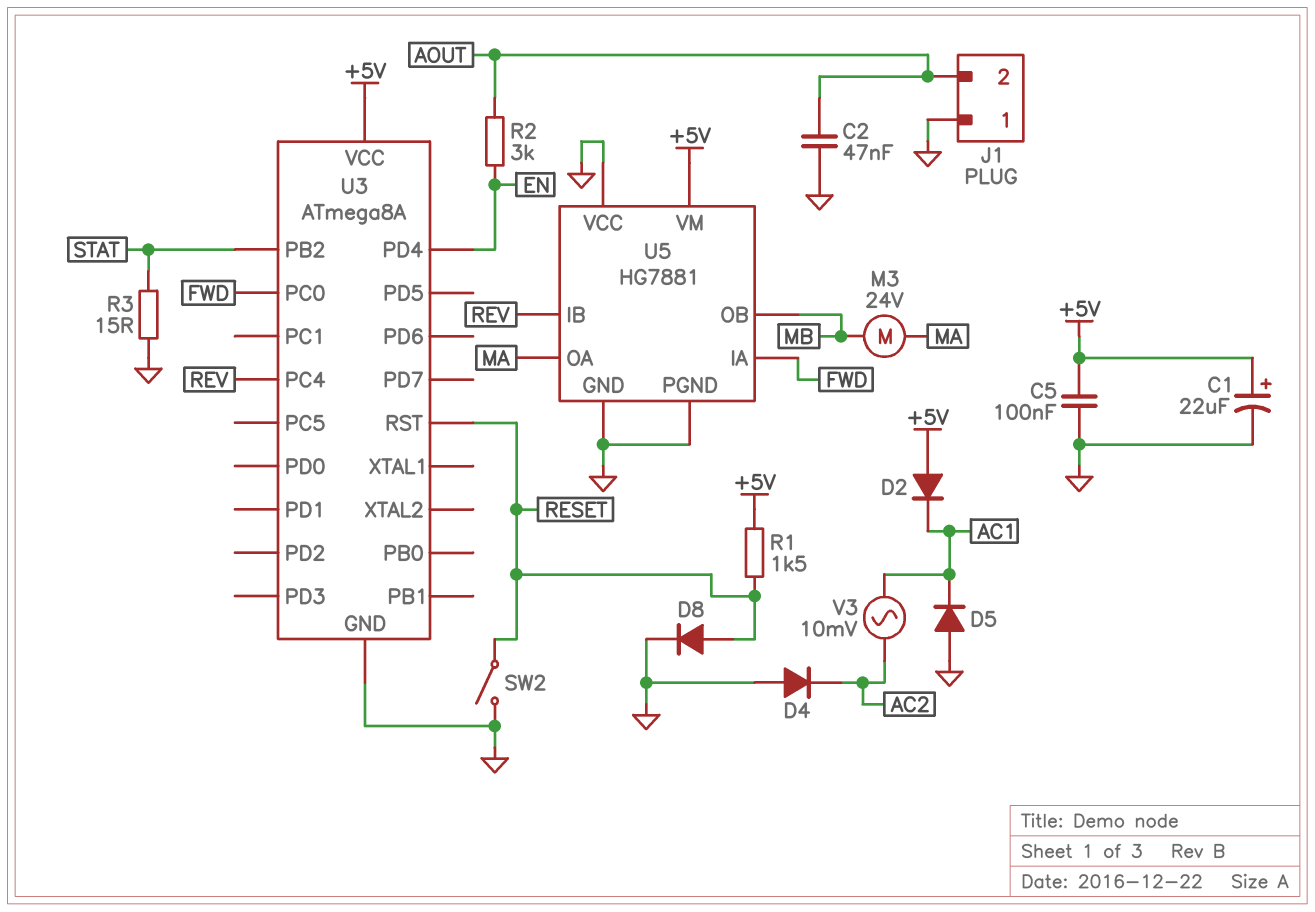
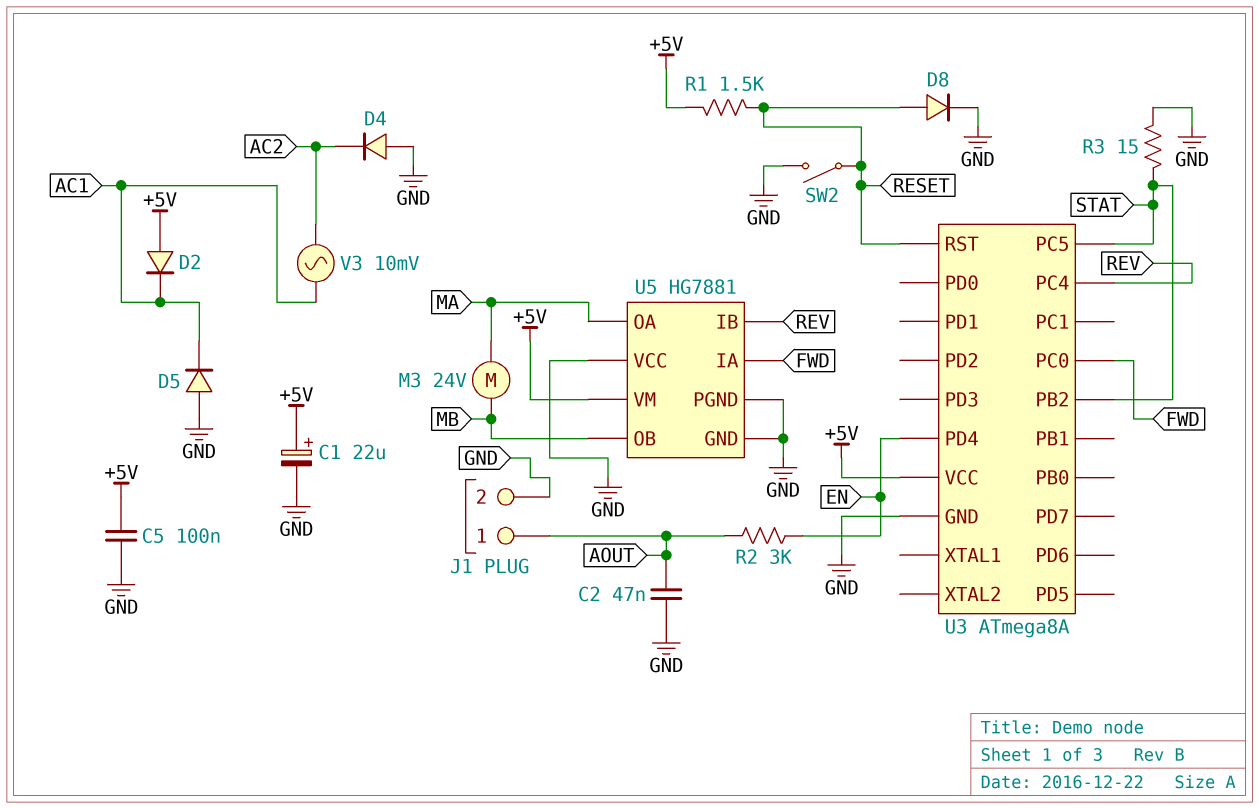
J1 pin 1: GND -> AOUT
J1 pin 2: AOUT -> GND
U3 pin PC5: none -> STAT

